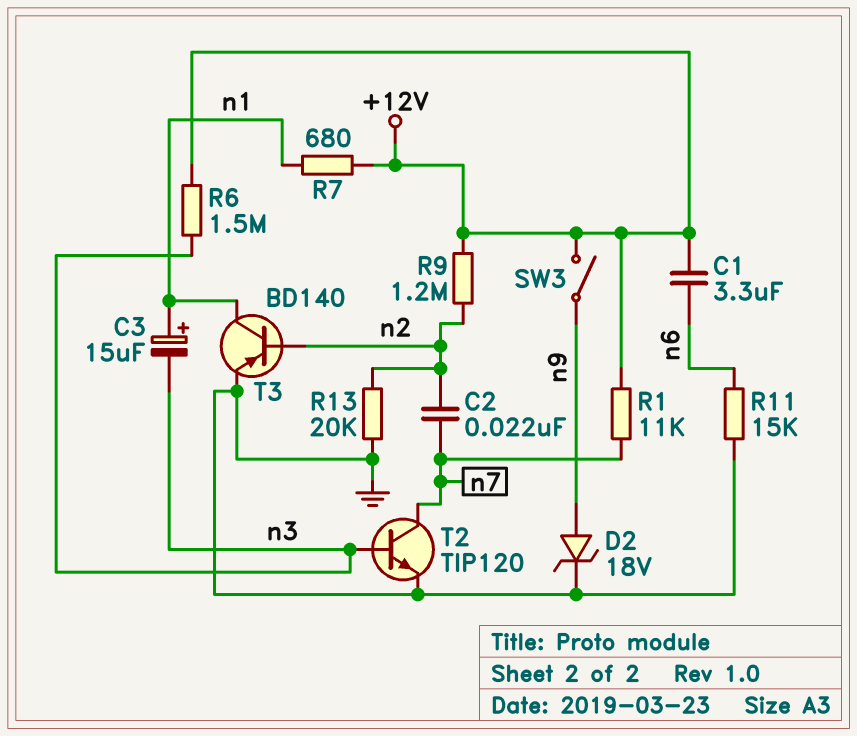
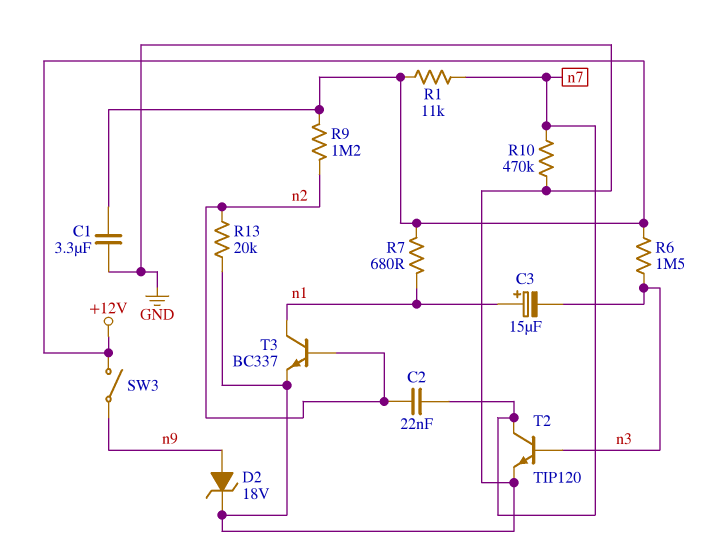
C1: 3.3uF (+12V, n6) -> 3.3uF (+12V, GND)
R10: none -> 470k (GND, n7)
R11: 15k (GND, n6) -> none
T3: PNP BD140 (B n2, C n1, E GND) -> NPN BC337 (B n2, C n1, E GND)

